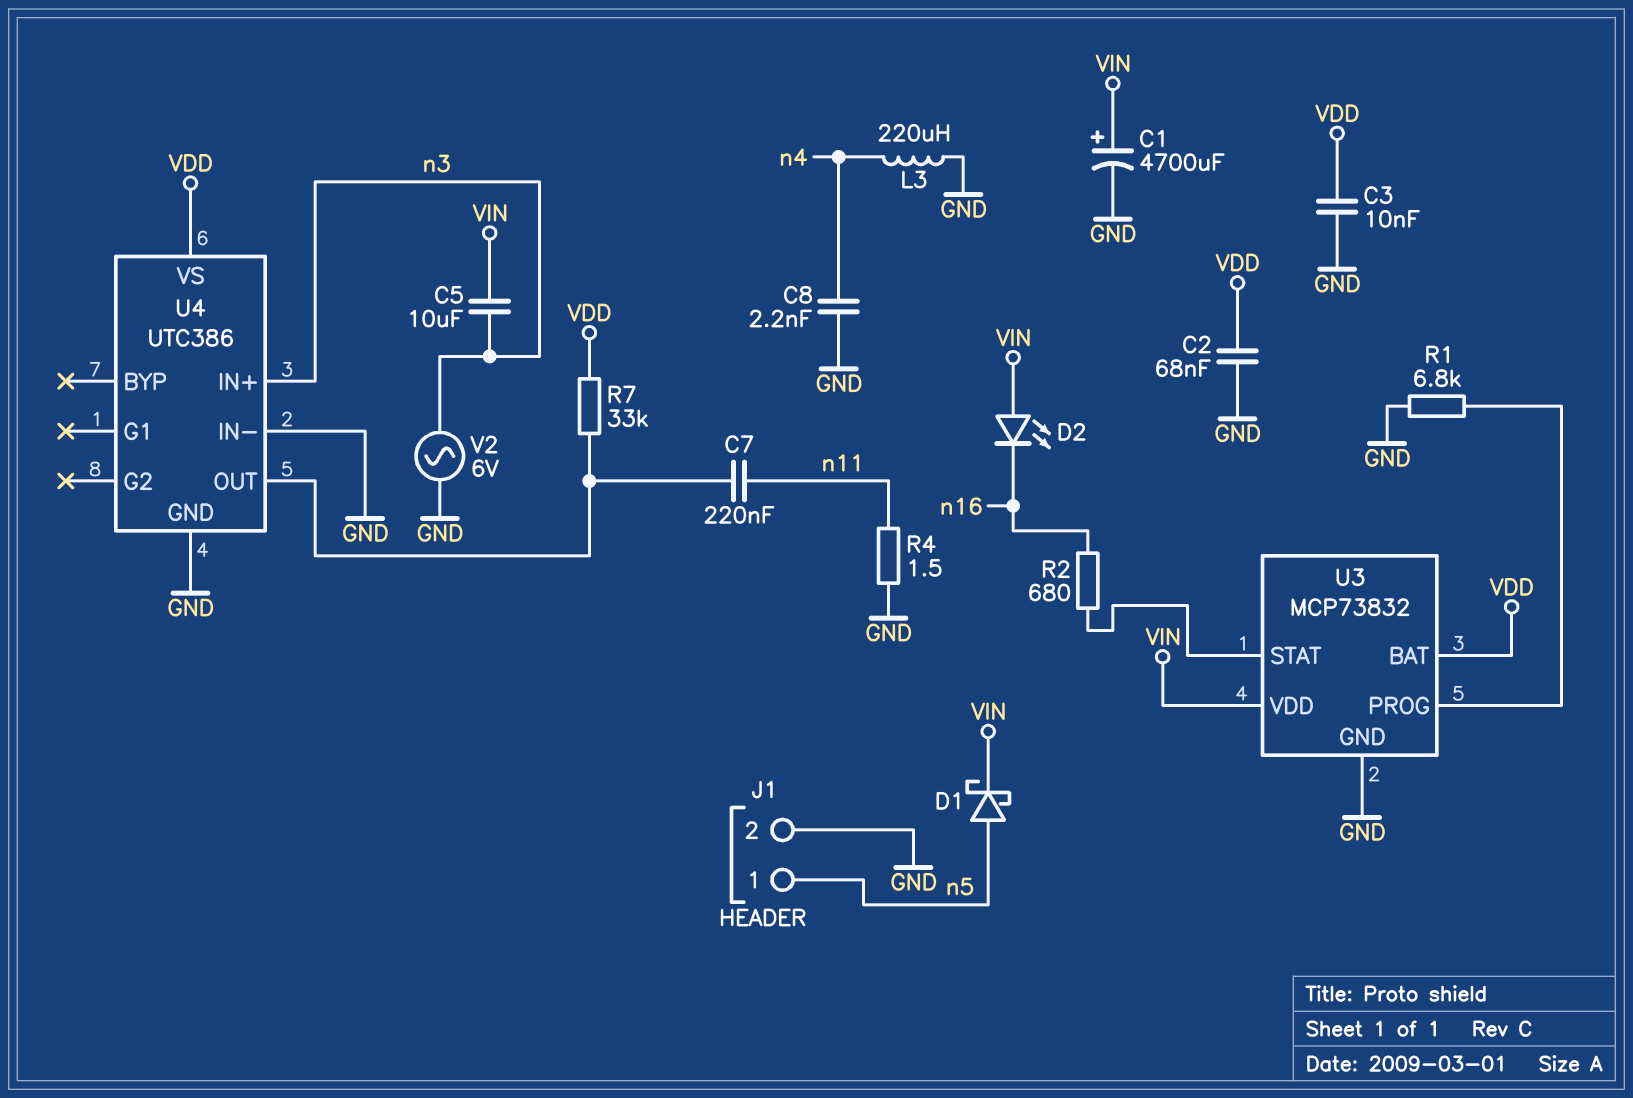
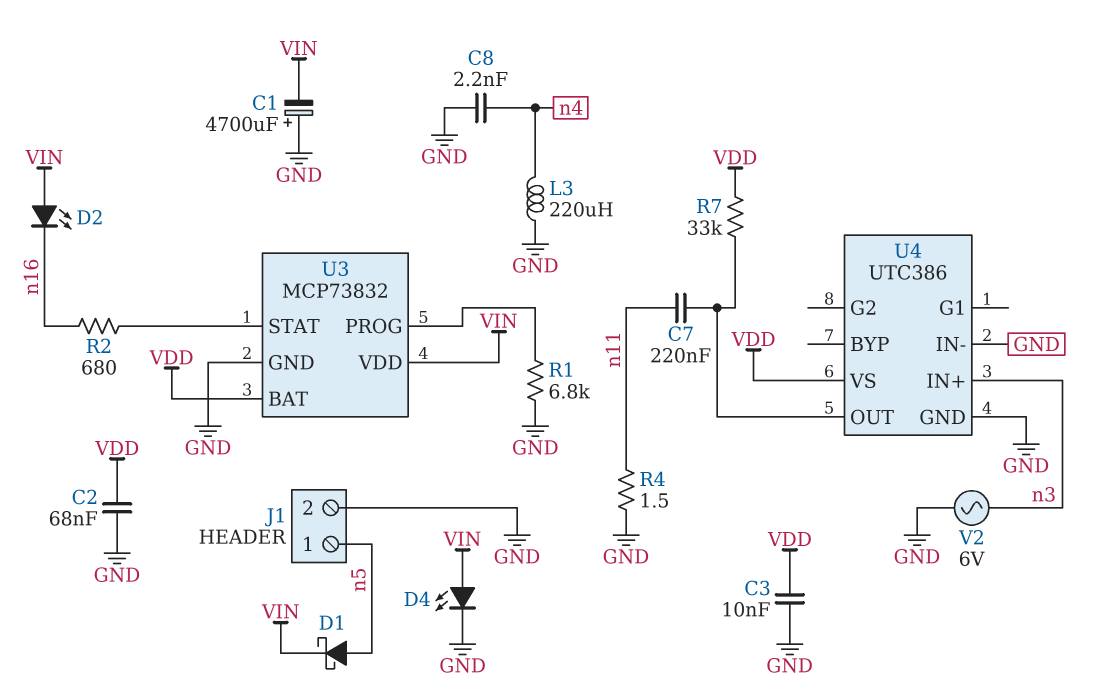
C1: 4700uF (plus VIN, minus GND) -> 4700uF (plus GND, minus VIN)
C5: 10uF (VIN, n3) -> none
D4: none -> LED (A VIN, K GND)

